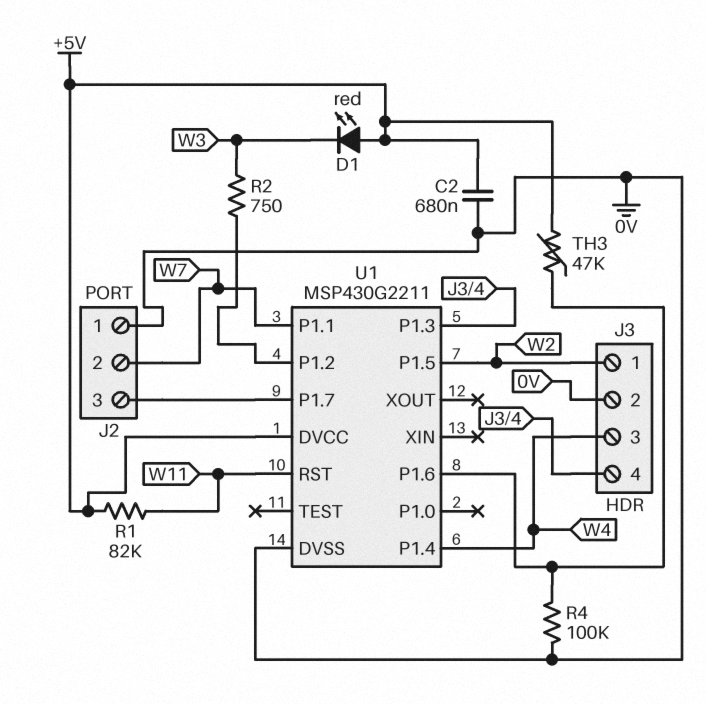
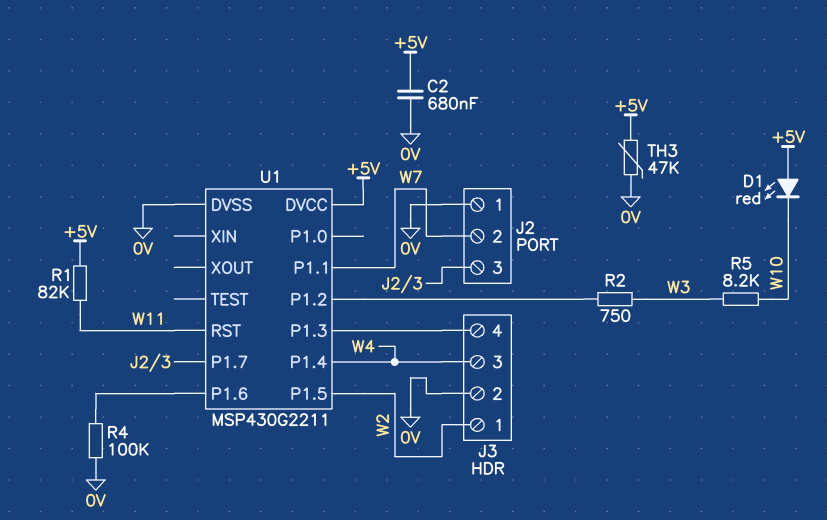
D1: LED red (A +5V, K W3) -> LED red (A +5V, K W10)
R5: none -> 8.2k (W3, W10)
TH3: 47k (+5V, U1/P1.6) -> 47k (+5V, 0V)

